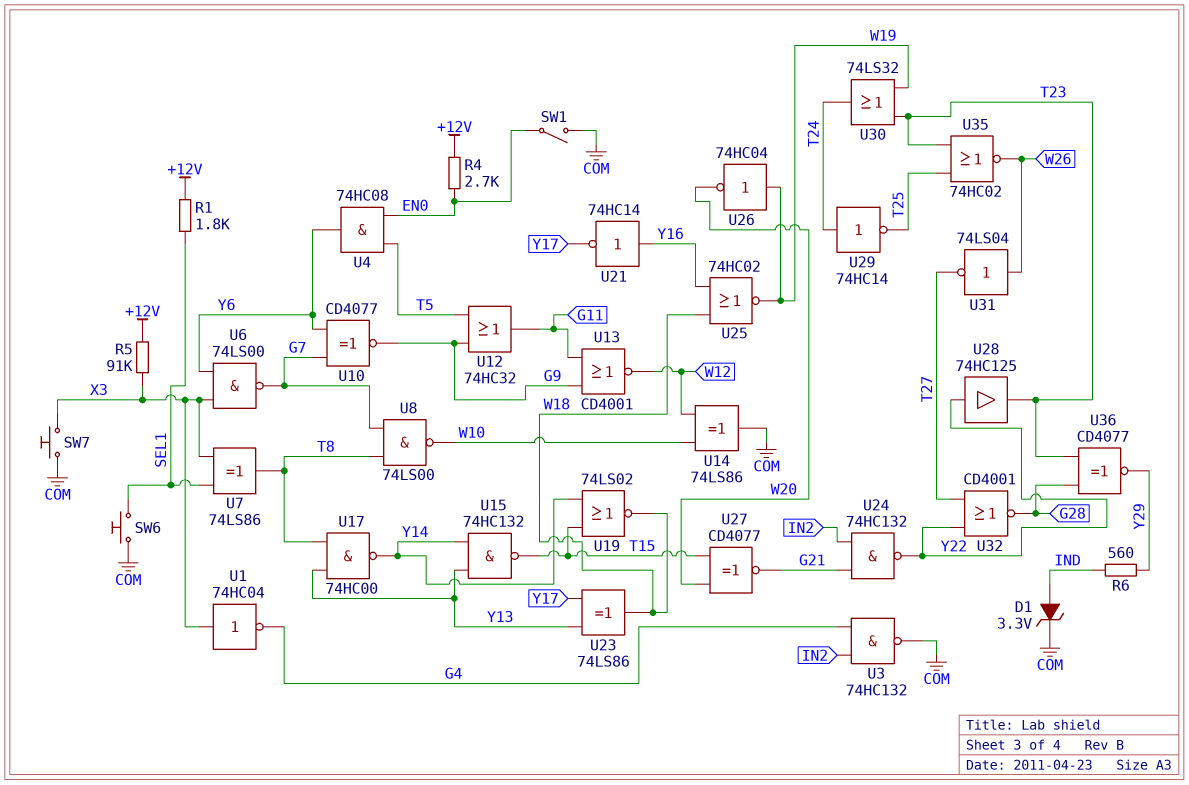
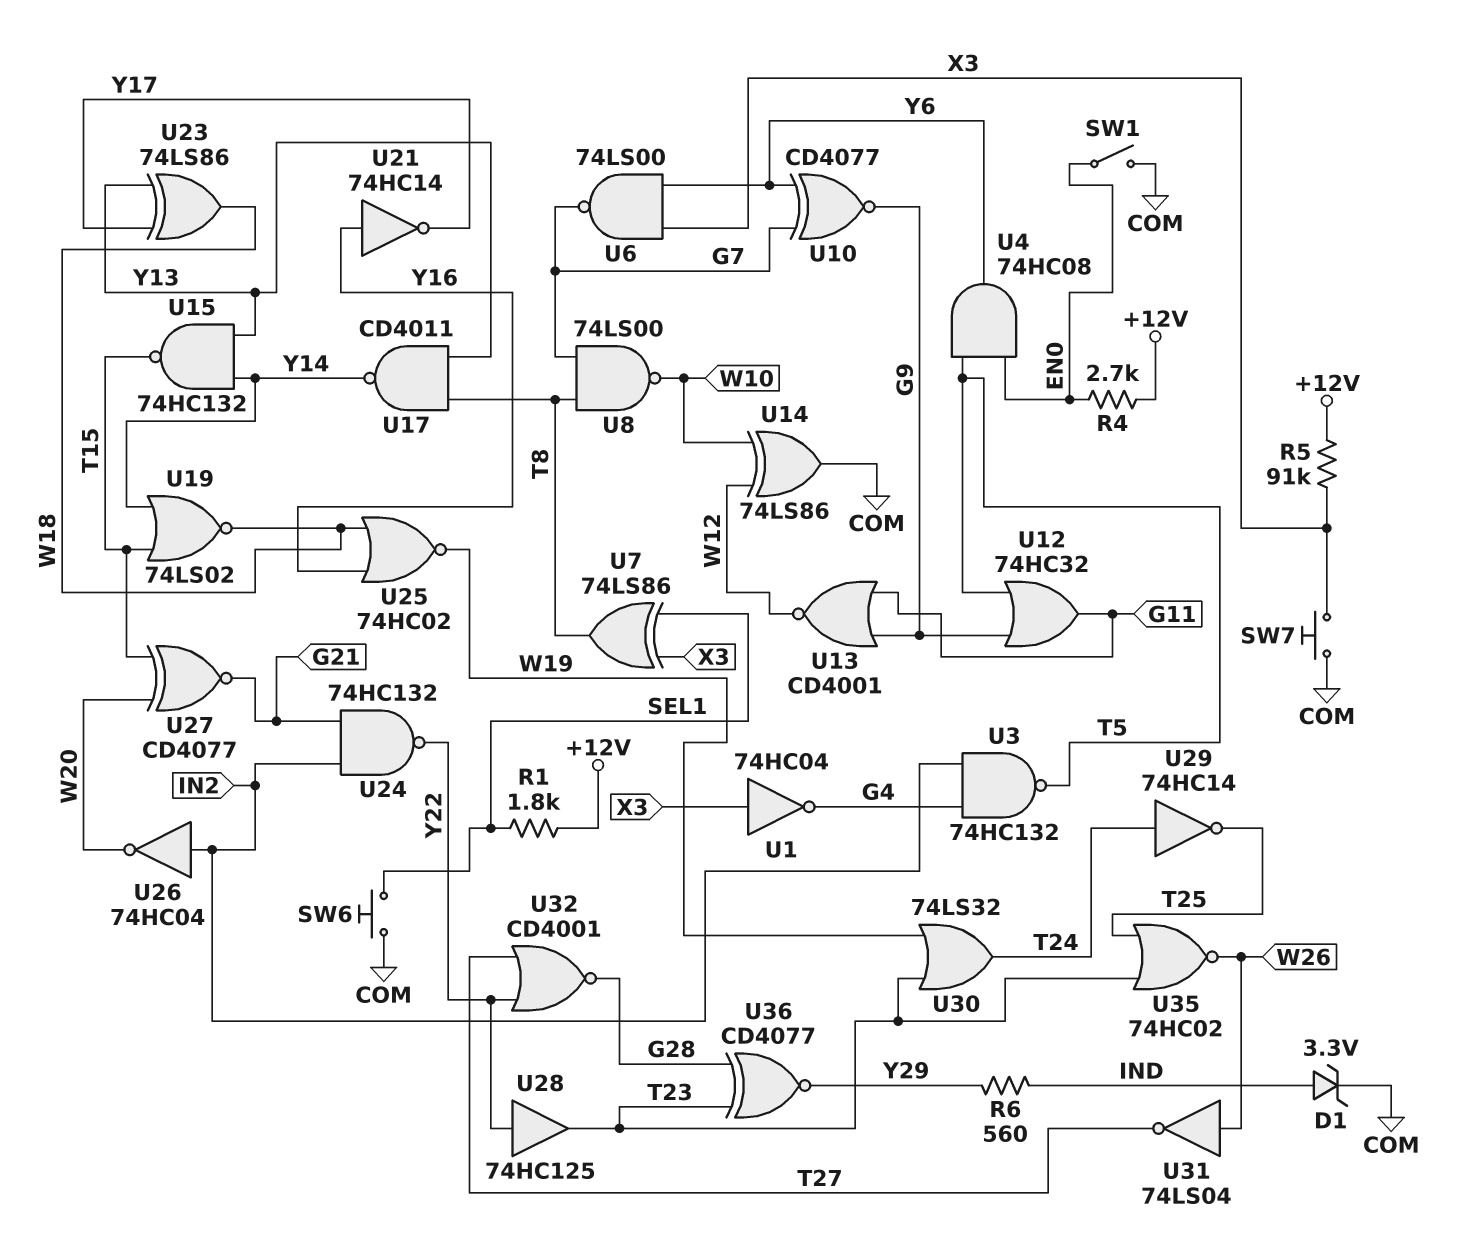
U3: NAND 74HC132 (in G4, in IN2, out COM) -> NAND 74HC132 (in G4, in IN2, out T5)
U17: NAND 74HC00 (in T8, in Y13, out Y14) -> NAND CD4011 (in T8, in Y13, out Y14)
U26: NOT 74HC04 (in W19, out W20) -> NOT 74HC04 (in IN2, out W20)

